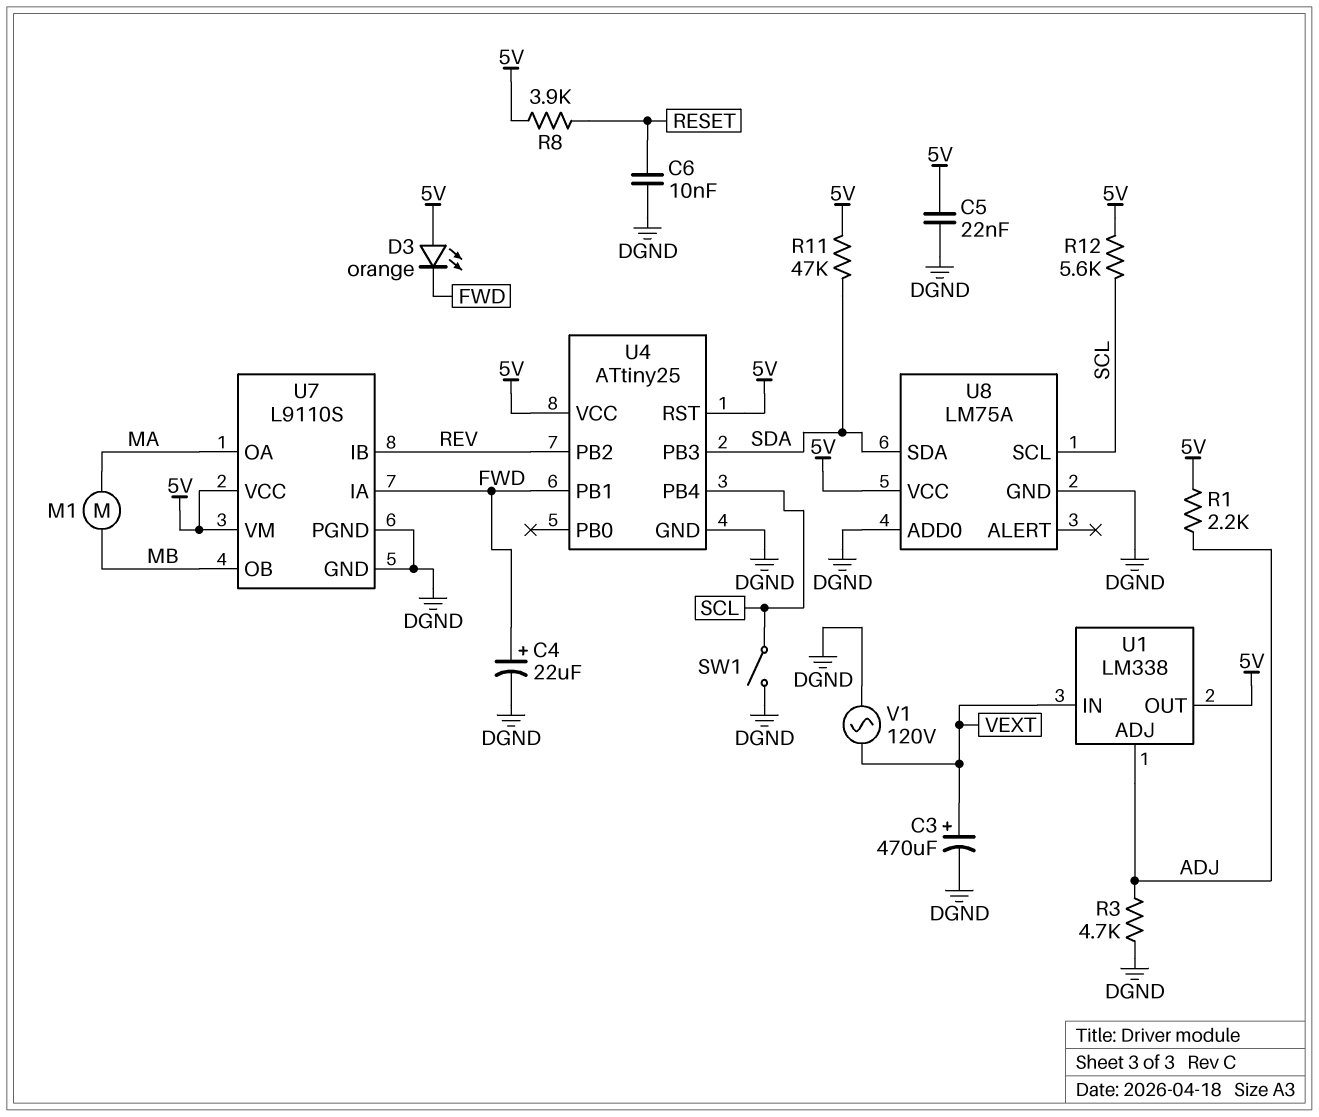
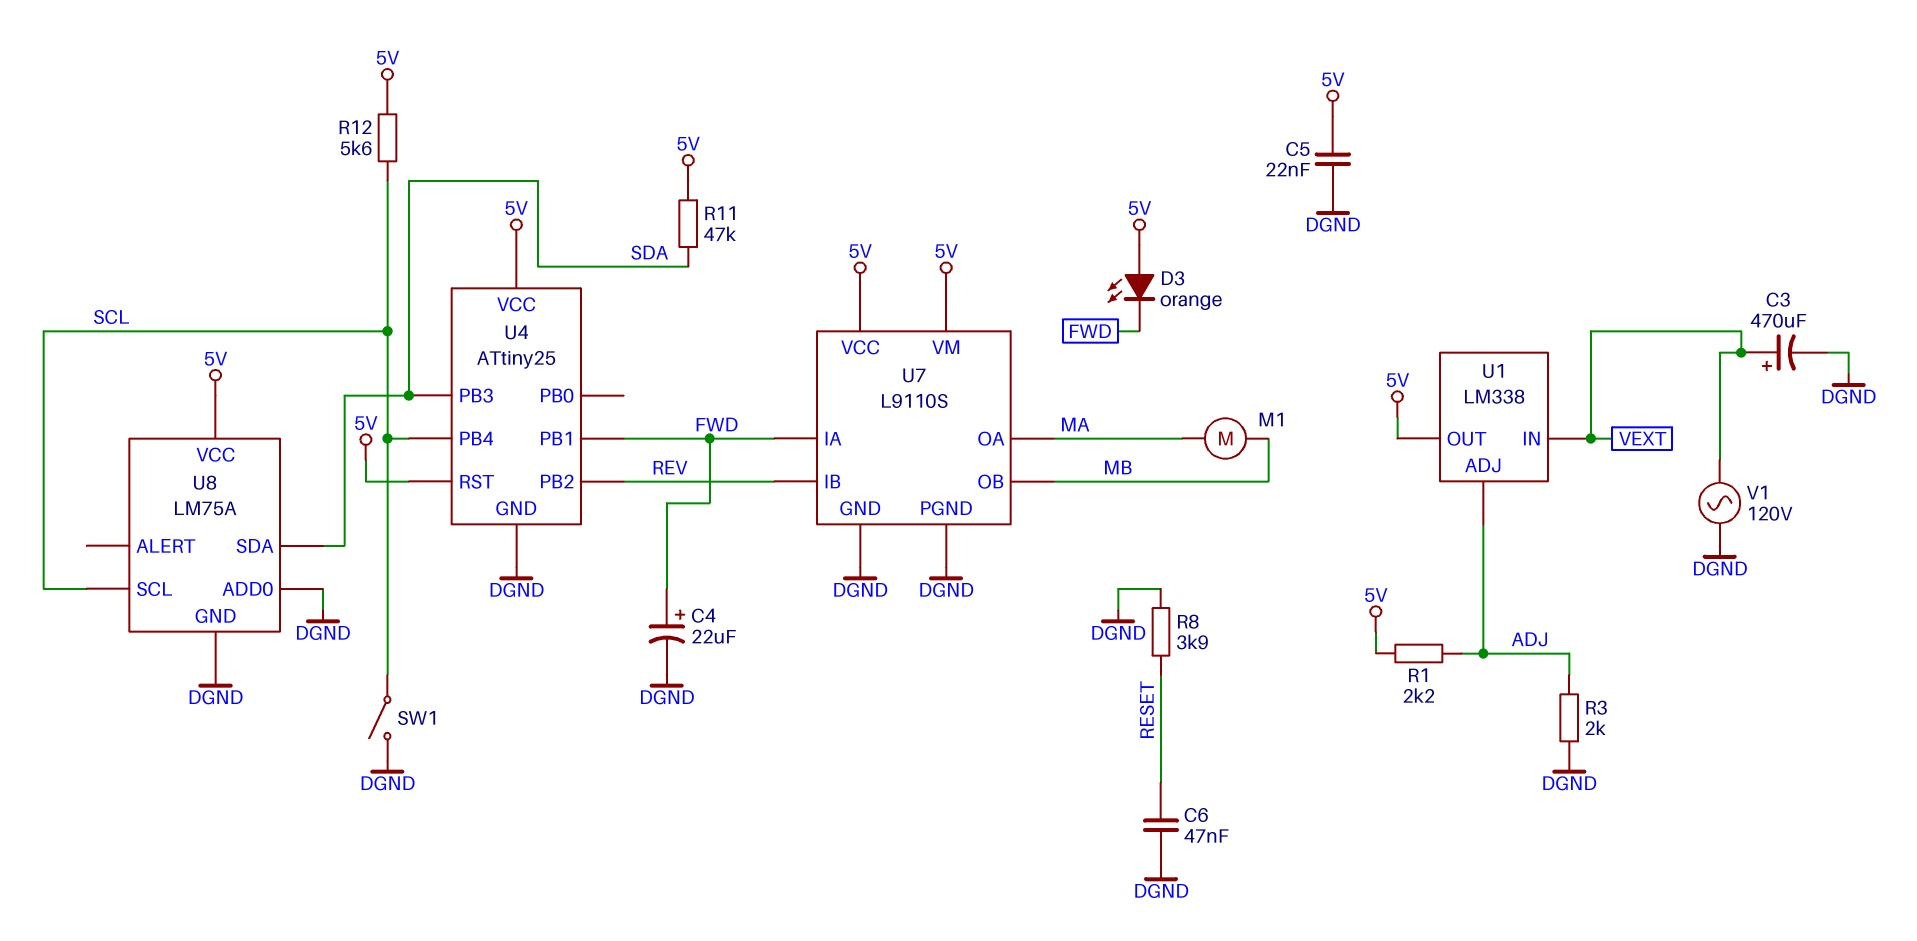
C6: 10nF (DGND, RESET) -> 47nF (DGND, RESET)
R3: 4.7k (ADJ, DGND) -> 2k (ADJ, DGND)
R8: 3.9k (5V, RESET) -> 3.9k (DGND, RESET)

